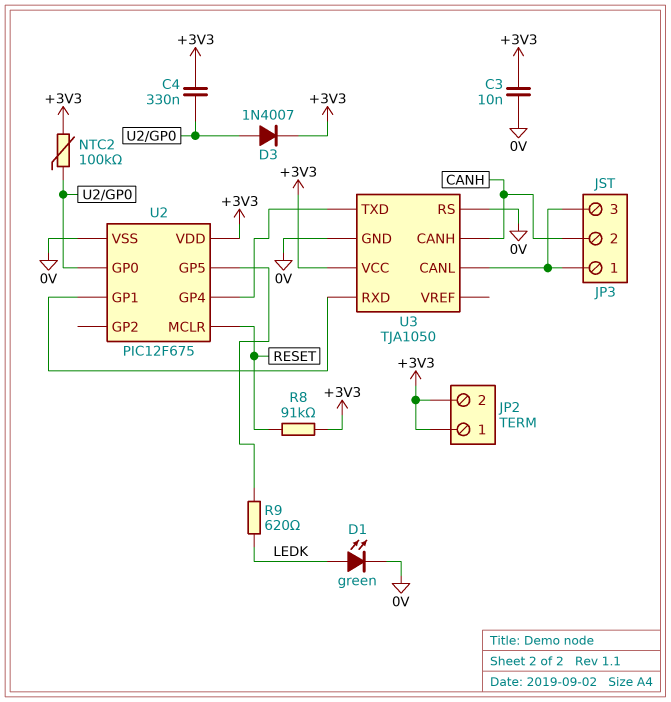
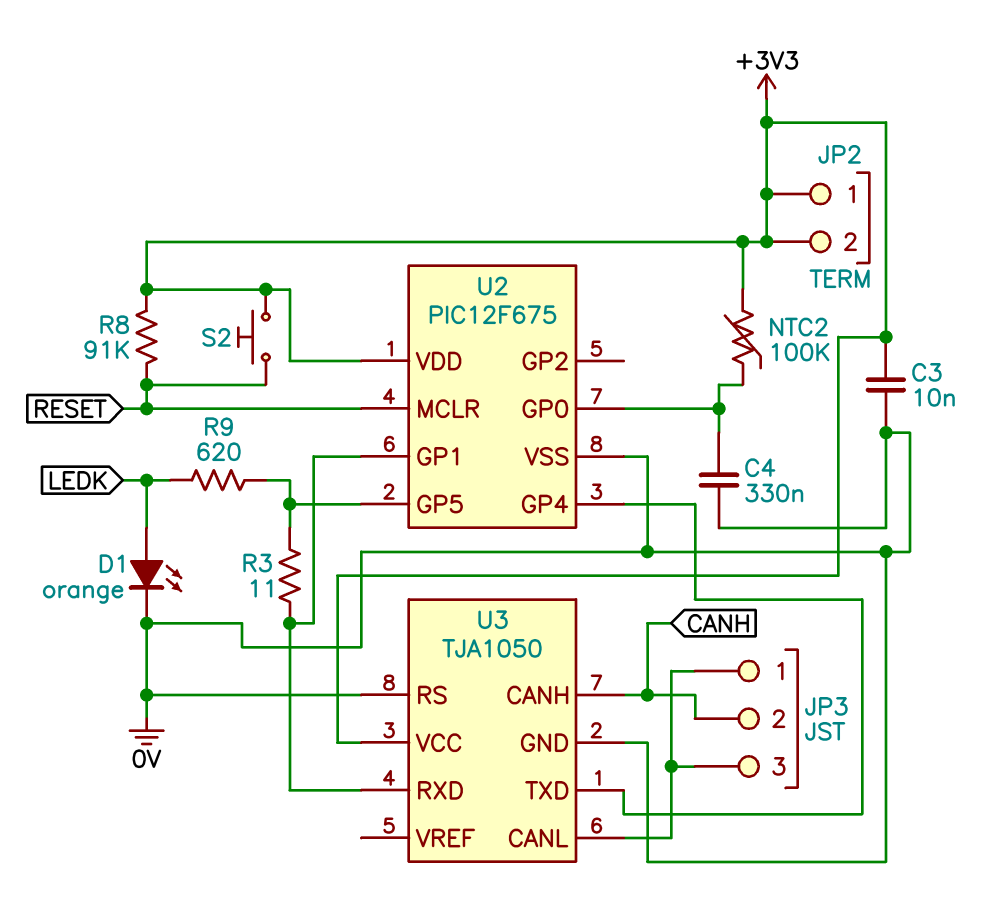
C4: 330nF (+3V3, U2/GP0) -> 330nF (0V, U2/GP0)
D1: LED green (A LEDK, K 0V) -> LED orange (A LEDK, K 0V)
D3: diode 1N4007 (A U2/GP0, K +3V3) -> none
R3: none -> 11 (U2/GP1, U2/GP5)
S2: none -> button (+3V3, RESET)

